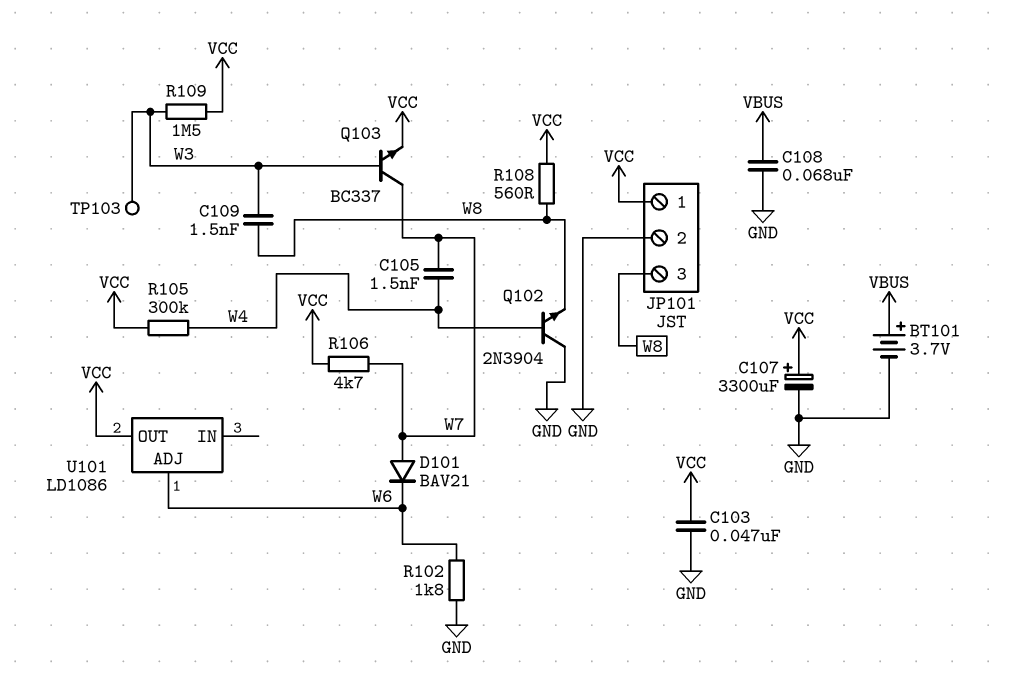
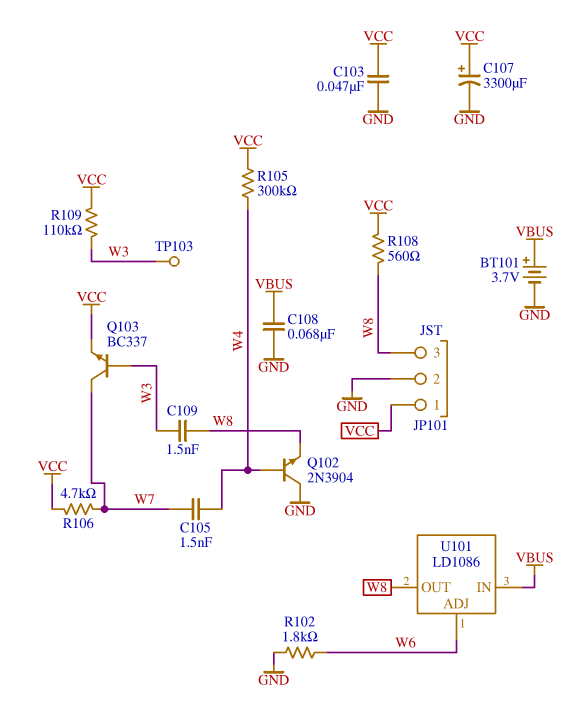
D101: diode BAV21 (A W7, K W6) -> none
R109: 1.5M (VCC, W3) -> 110k (VCC, W3)
U101 pin IN: none -> VBUS
U101 pin OUT: VCC -> W8

